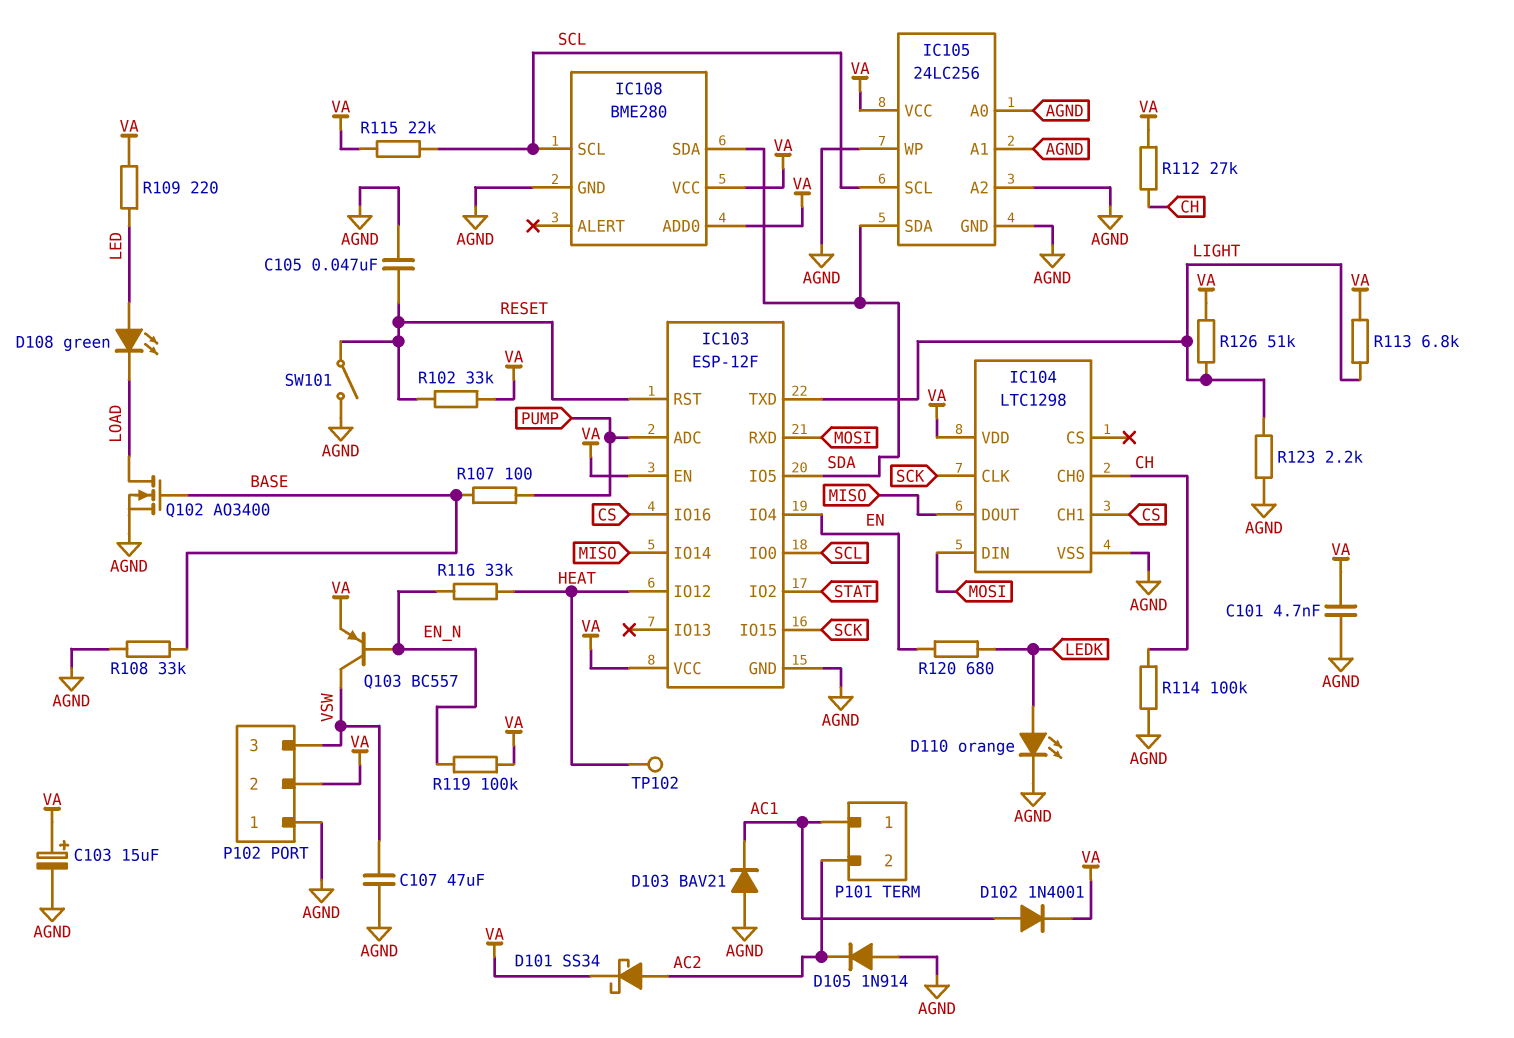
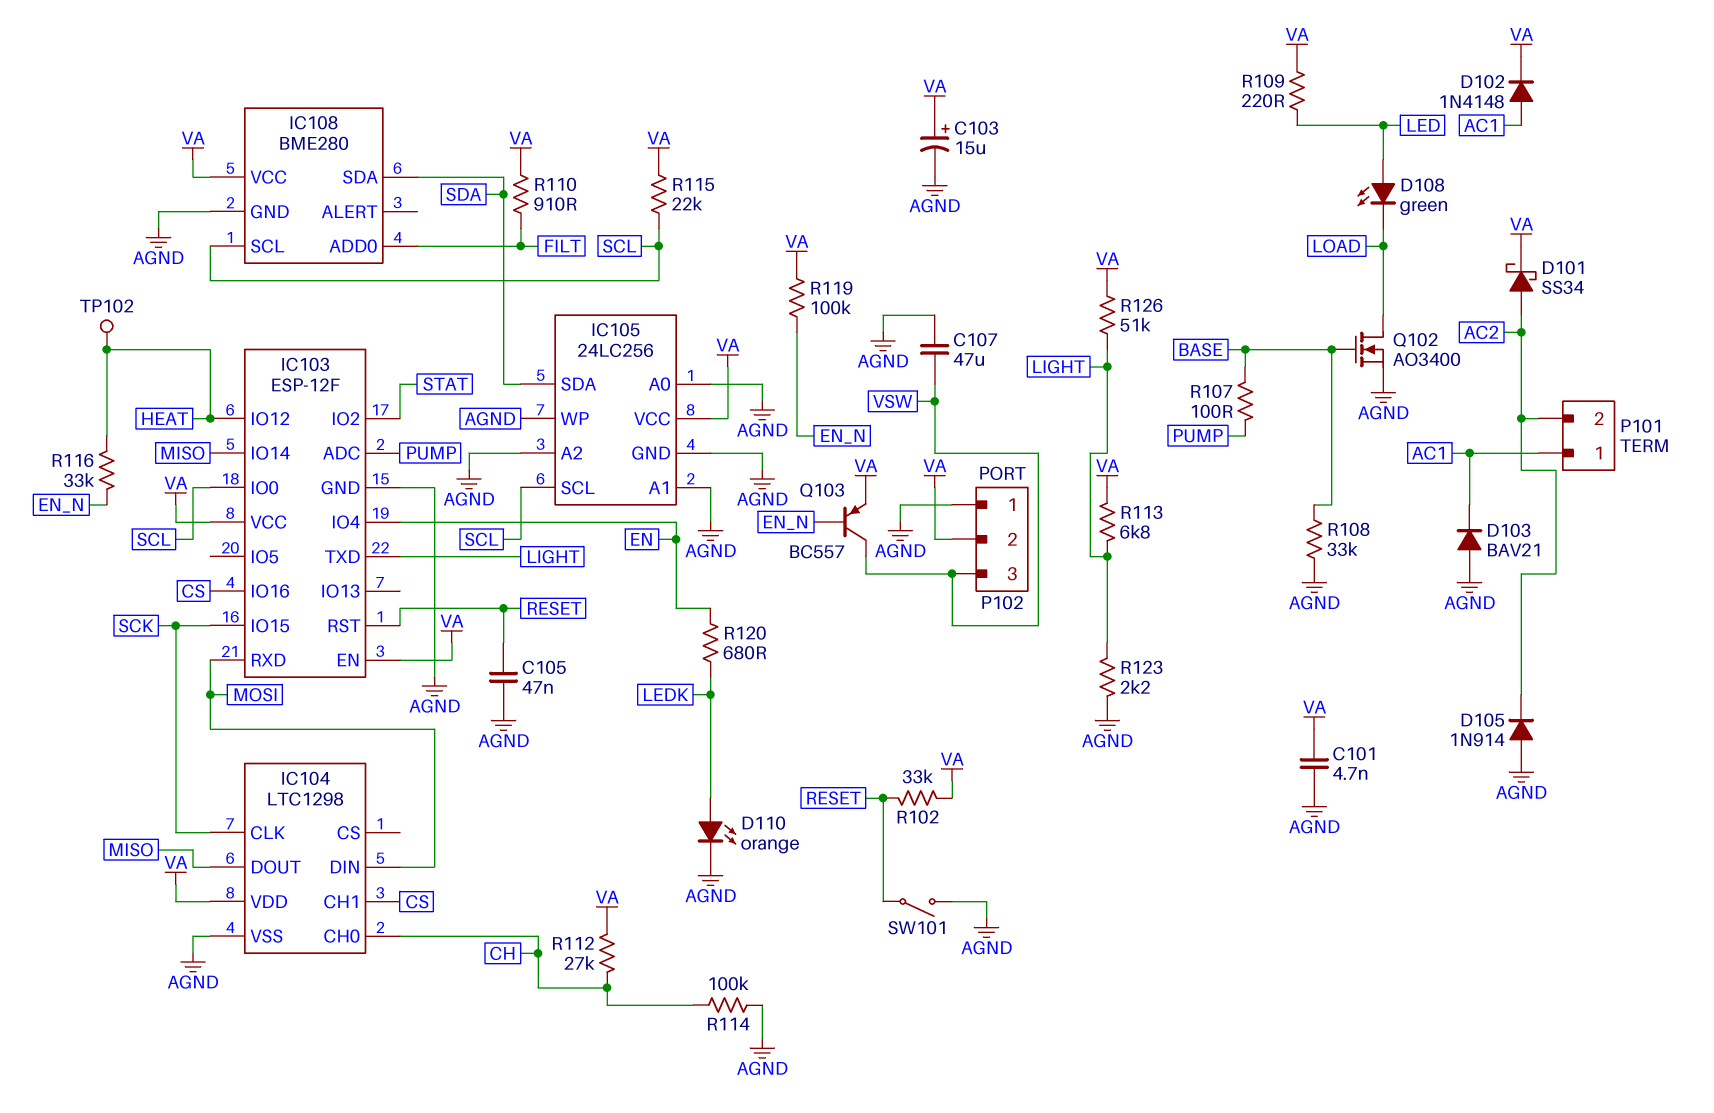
D102: diode 1N4001 (A AC1, K VA) -> diode 1N4148 (A AC1, K VA)
IC103 pin IO5: SDA -> none
IC108 pin ADD0: VA -> FILT
R110: none -> 910 (FILT, VA)

